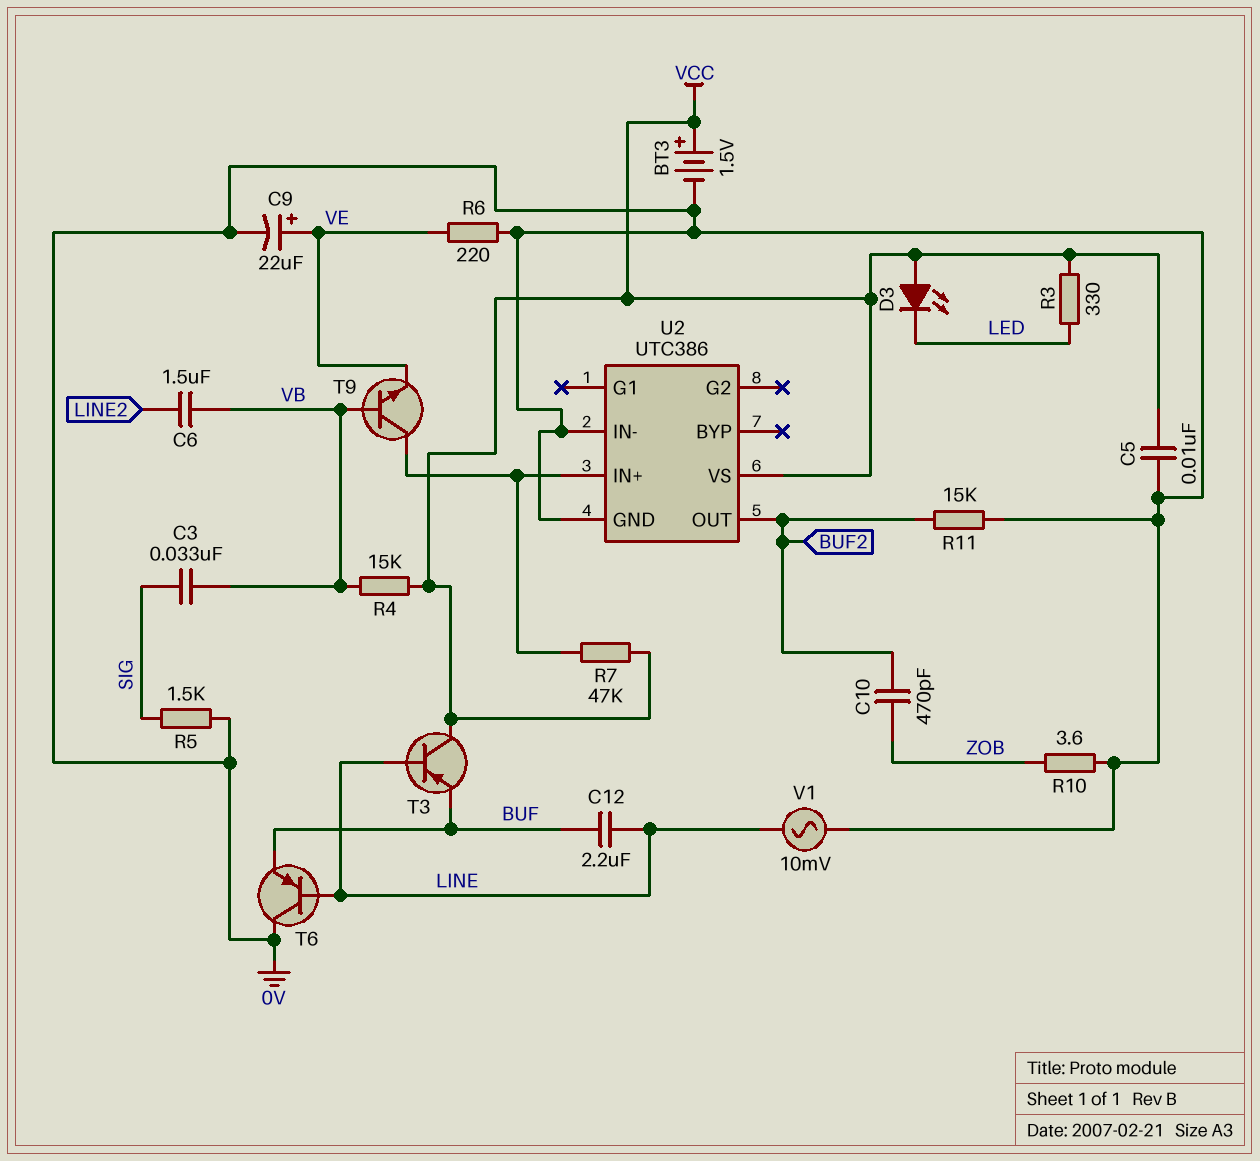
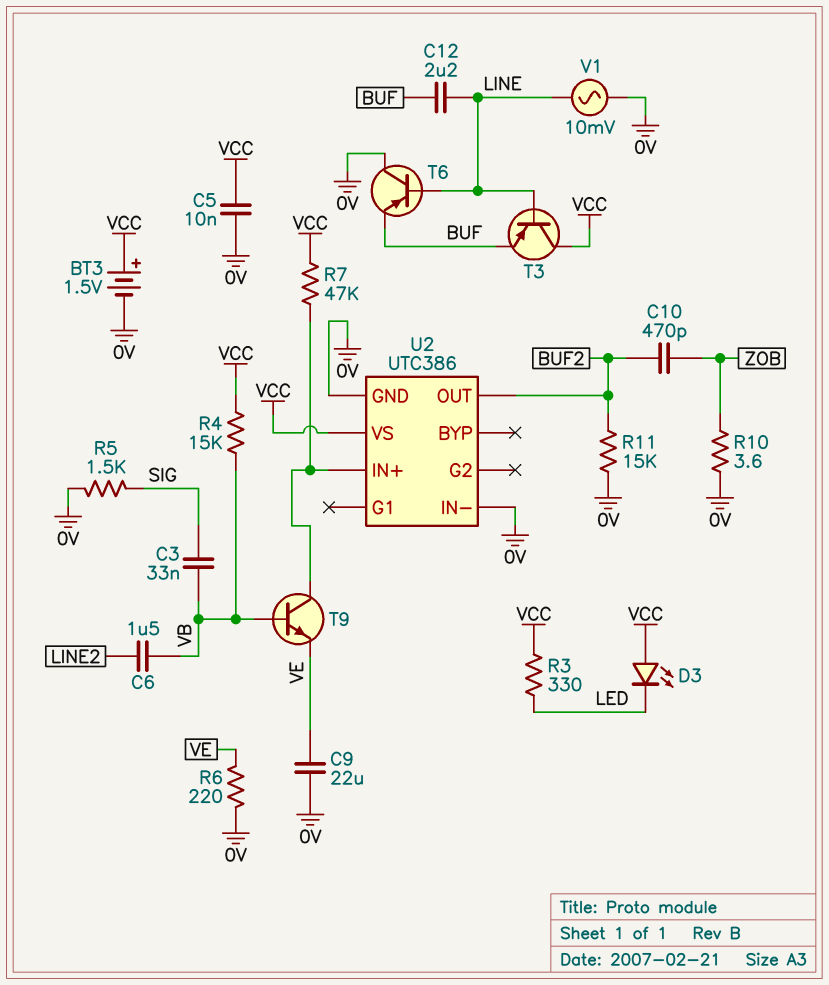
C9: 22uF (plus VE, minus 0V) -> 22uF (0V, VE)

